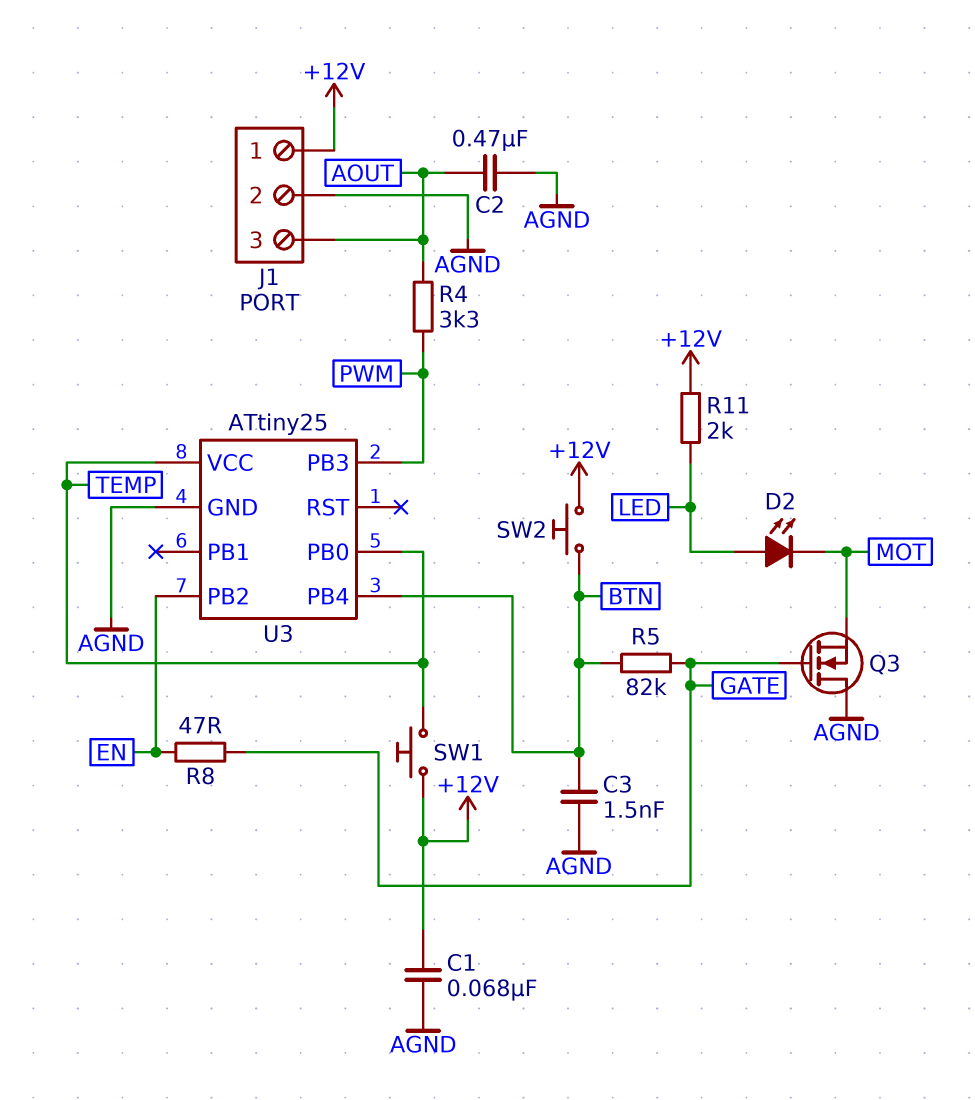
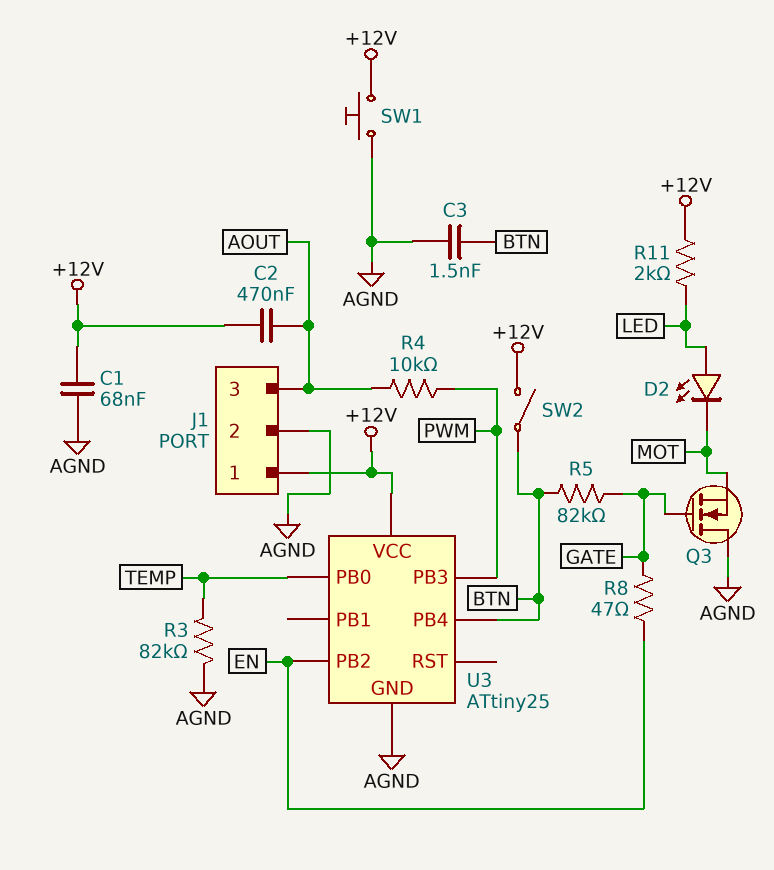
C2: 470nF (AGND, AOUT) -> 470nF (+12V, AOUT)
R3: none -> 82k (AGND, TEMP)
R4: 3.3k (AOUT, PWM) -> 10k (AOUT, PWM)
SW1: button (+12V, TEMP) -> button (+12V, AGND)
SW2: button (+12V, BTN) -> switch (+12V, BTN)
U3 pin VCC: TEMP -> +12V

